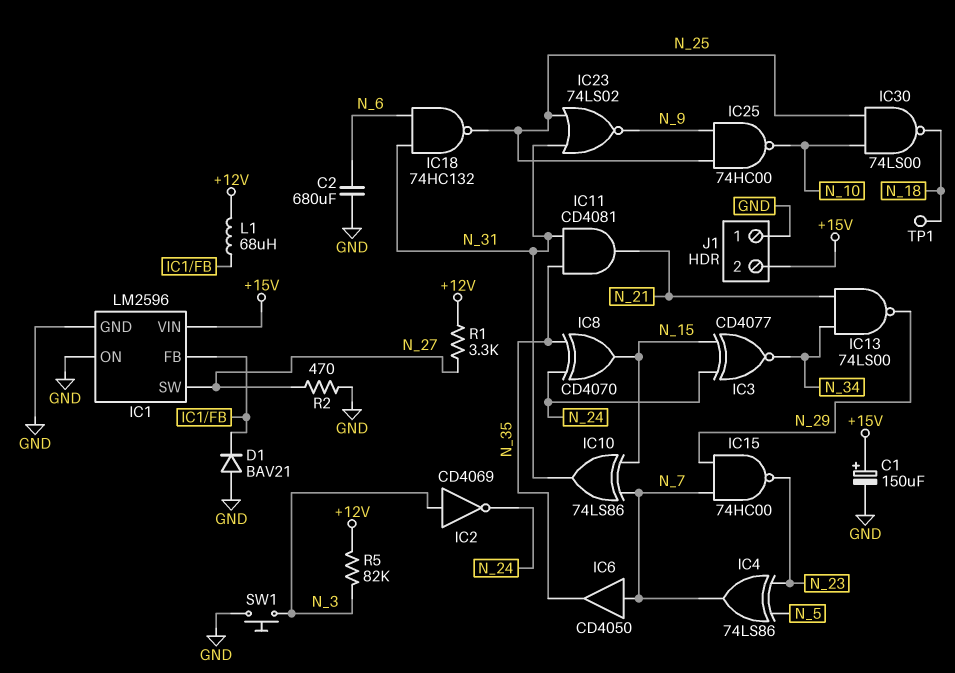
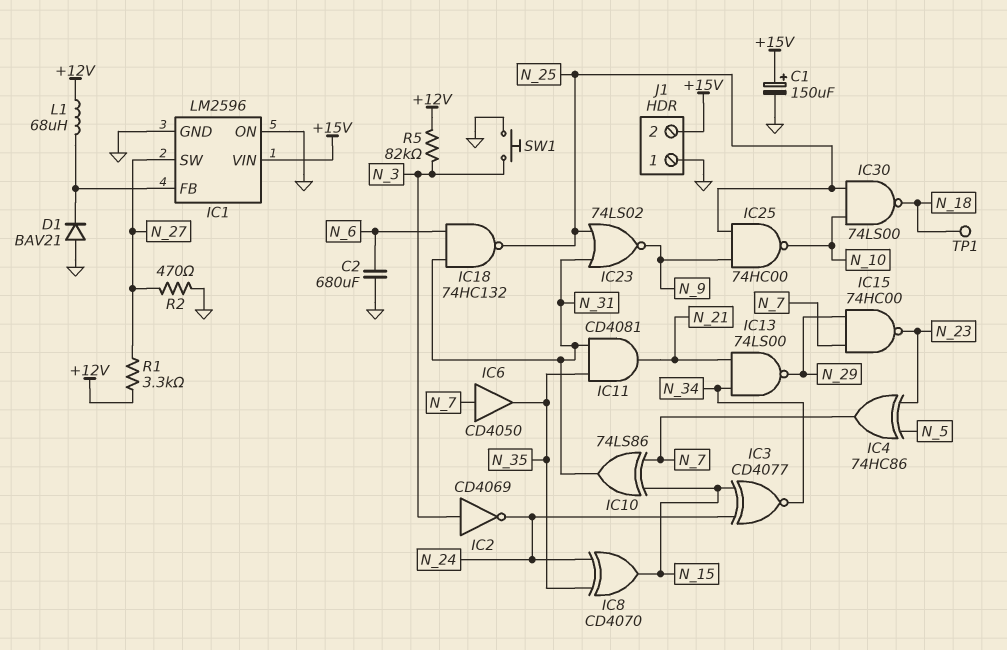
IC4: XOR 74LS86 (in N_5, in N_23, out N_7) -> XOR 74HC86 (in N_5, in N_23, out N_7)

